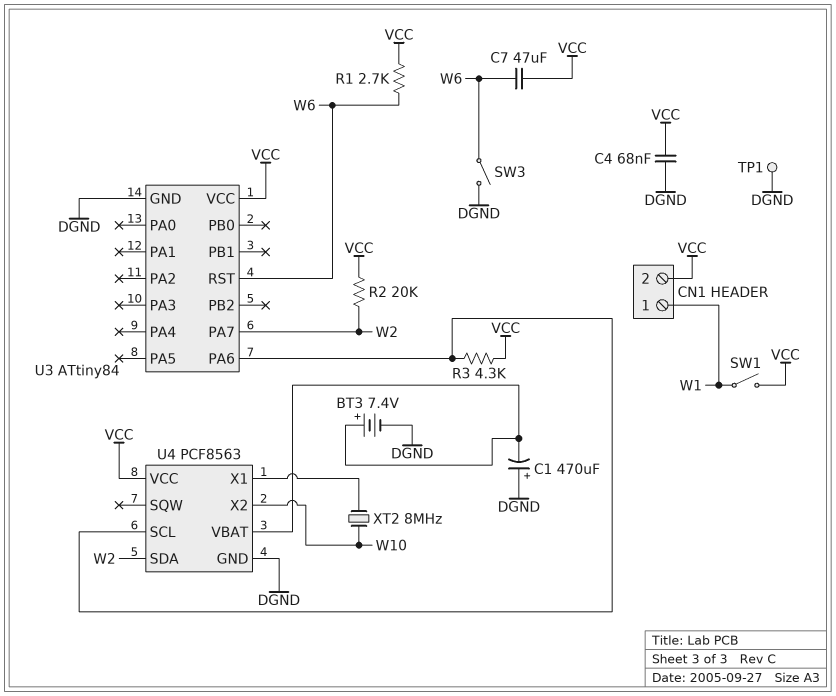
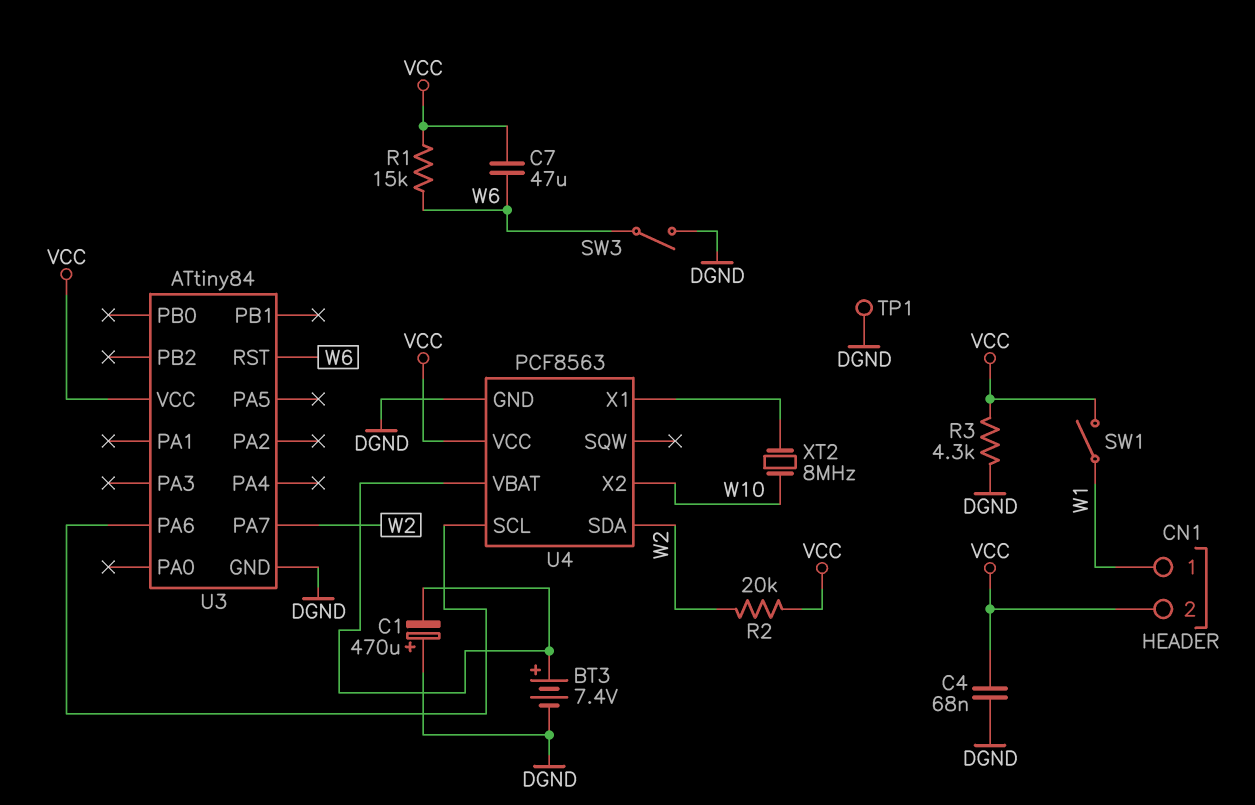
R1: 2.7k (VCC, W6) -> 15k (VCC, W6)
R3: 4.3k (U3/PA6, VCC) -> 4.3k (DGND, VCC)

